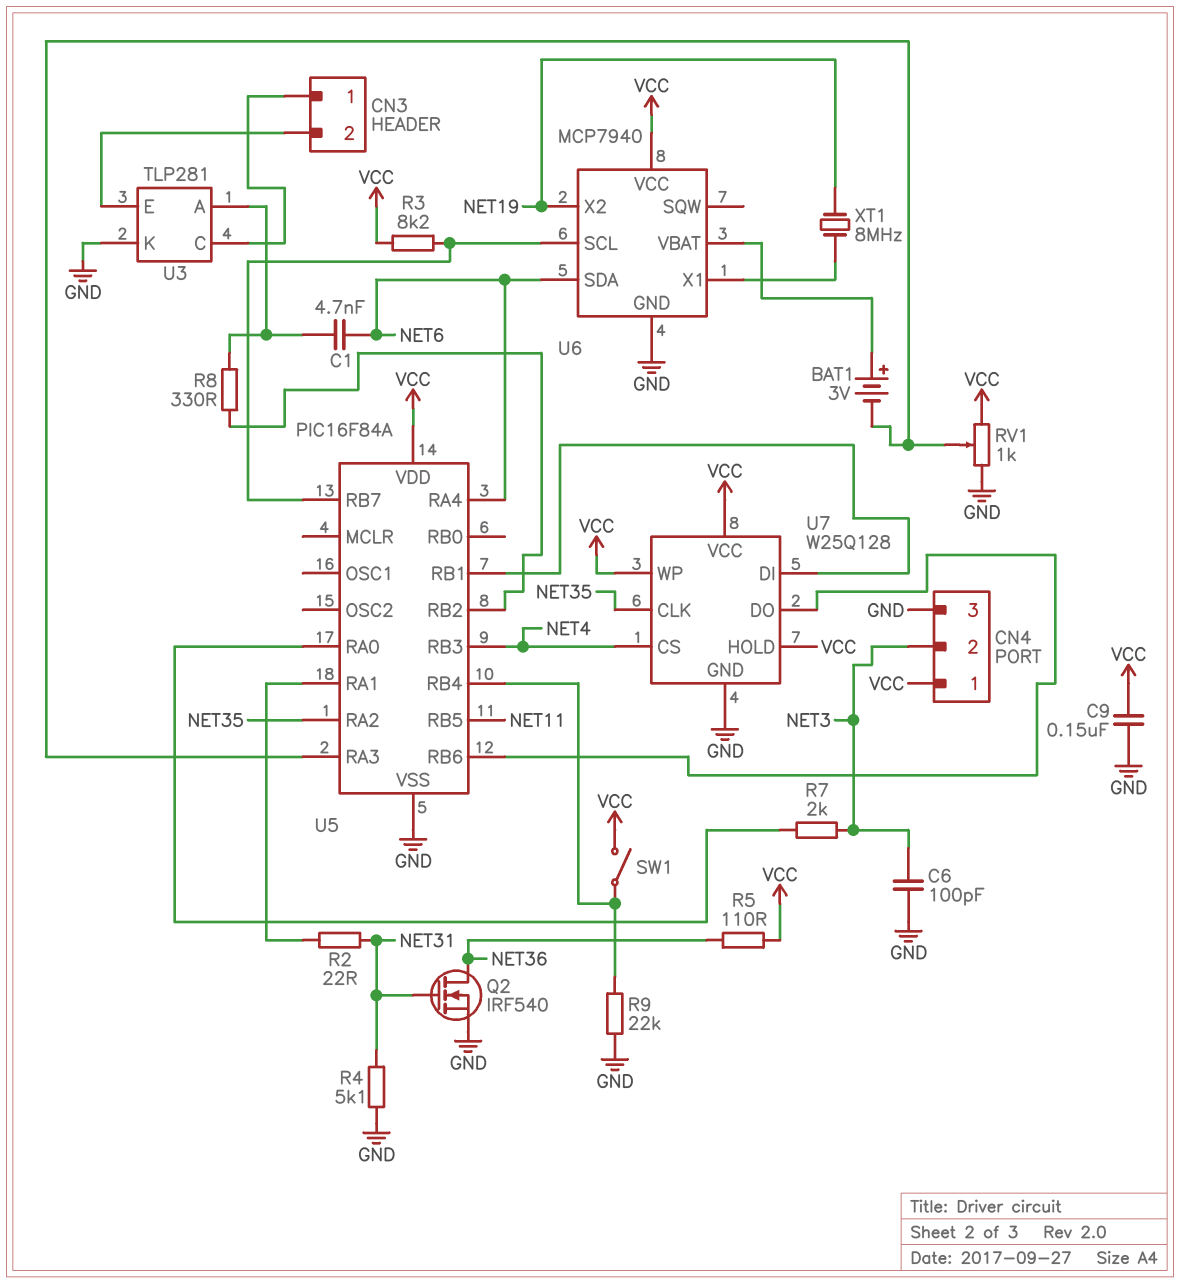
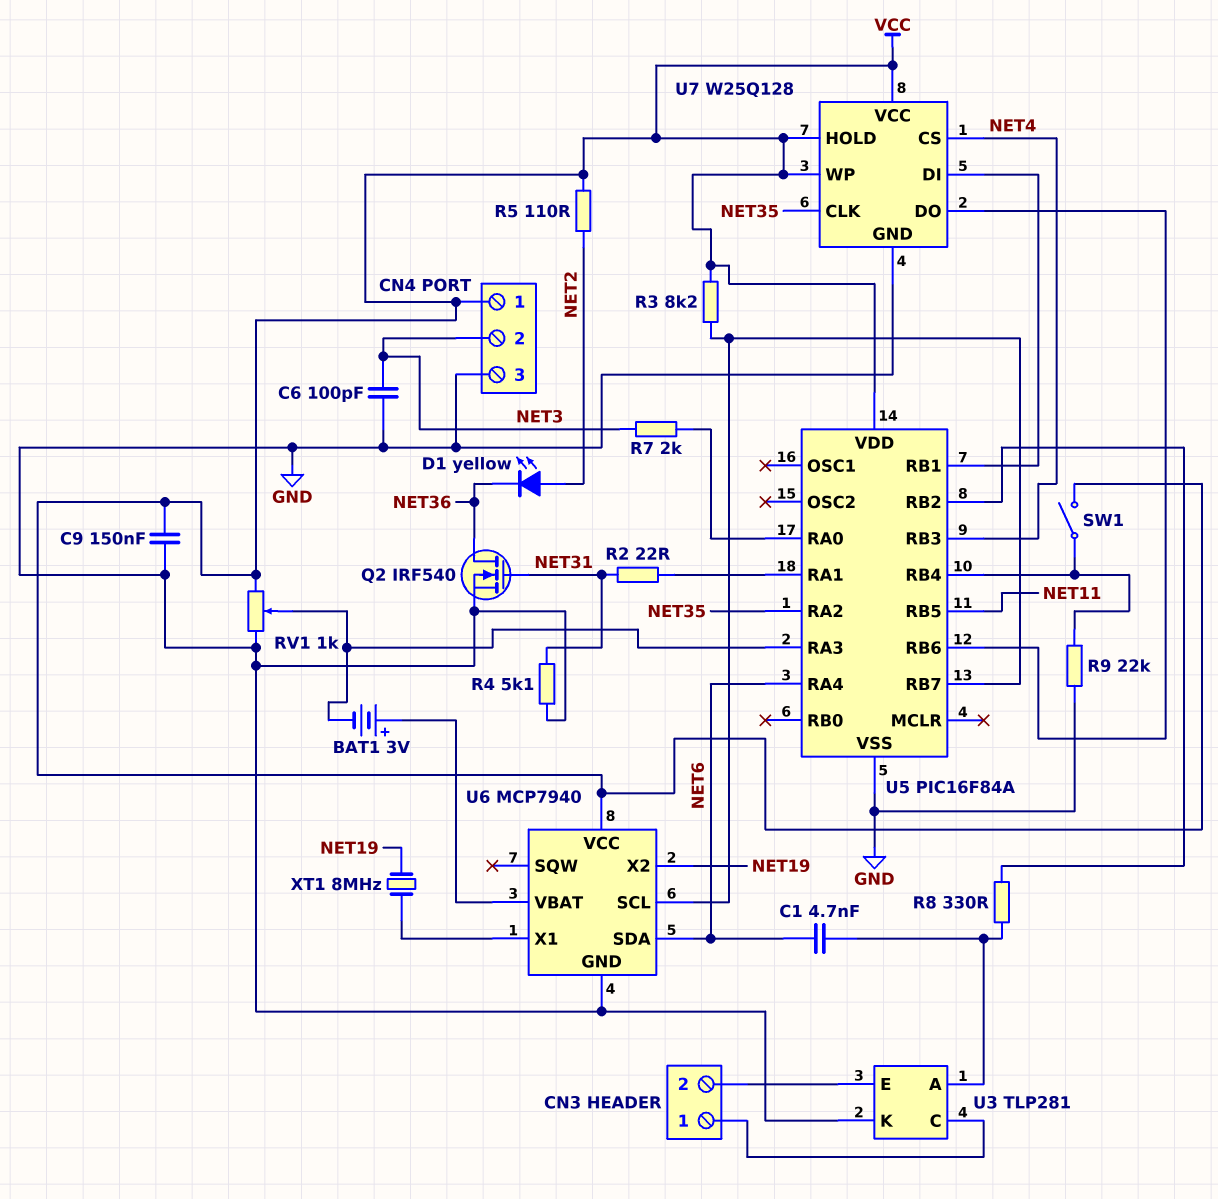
D1: none -> LED yellow (A NET2, K NET36)
R5: 110 (NET36, VCC) -> 110 (NET2, VCC)

